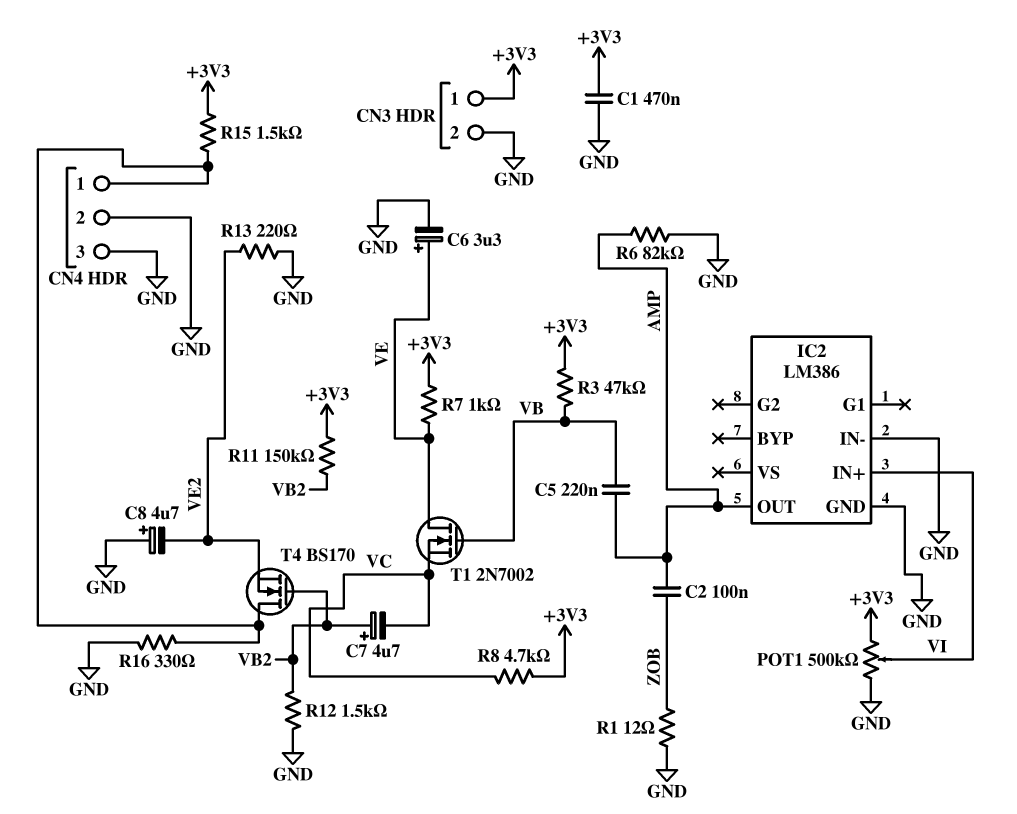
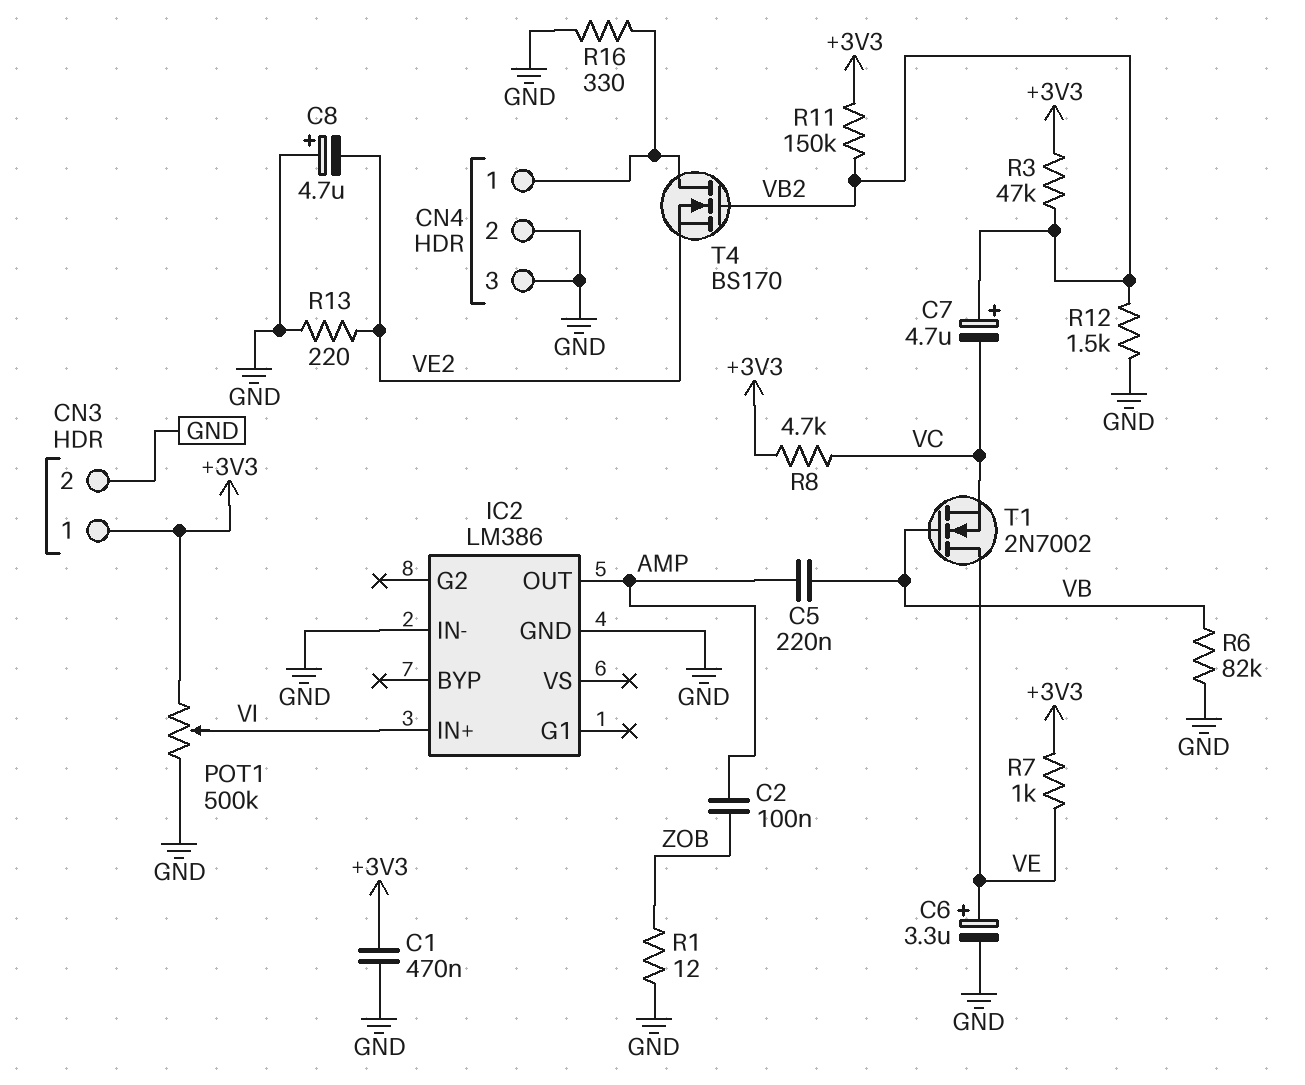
R3: 47k (+3V3, VB) -> 47k (+3V3, VB2)
R6: 82k (AMP, GND) -> 82k (GND, VB)
R15: 1.5k (+3V3, CN4/1) -> none

